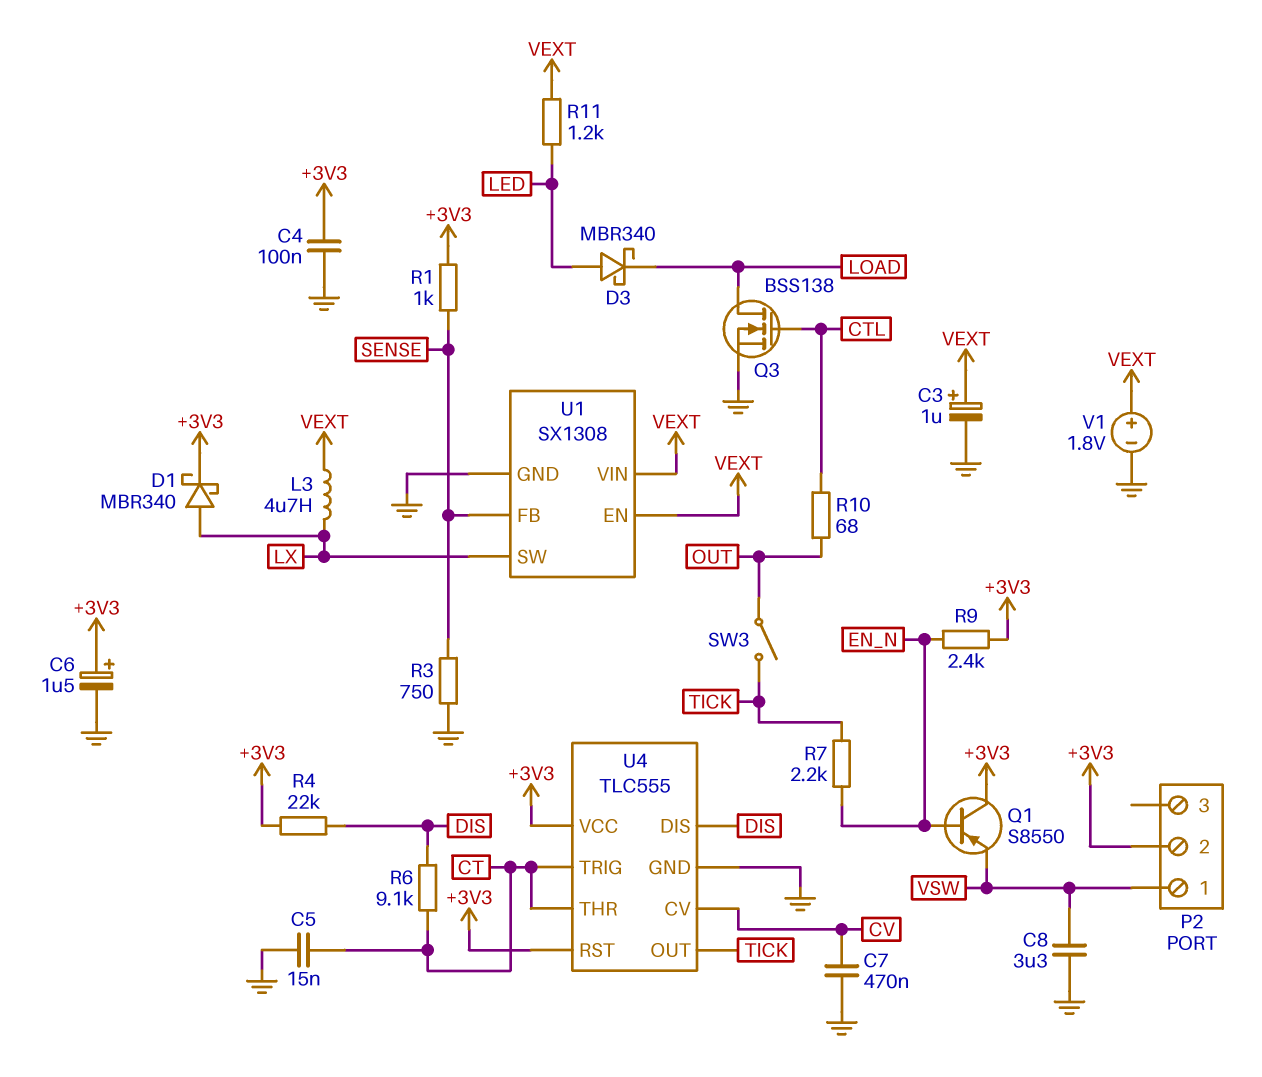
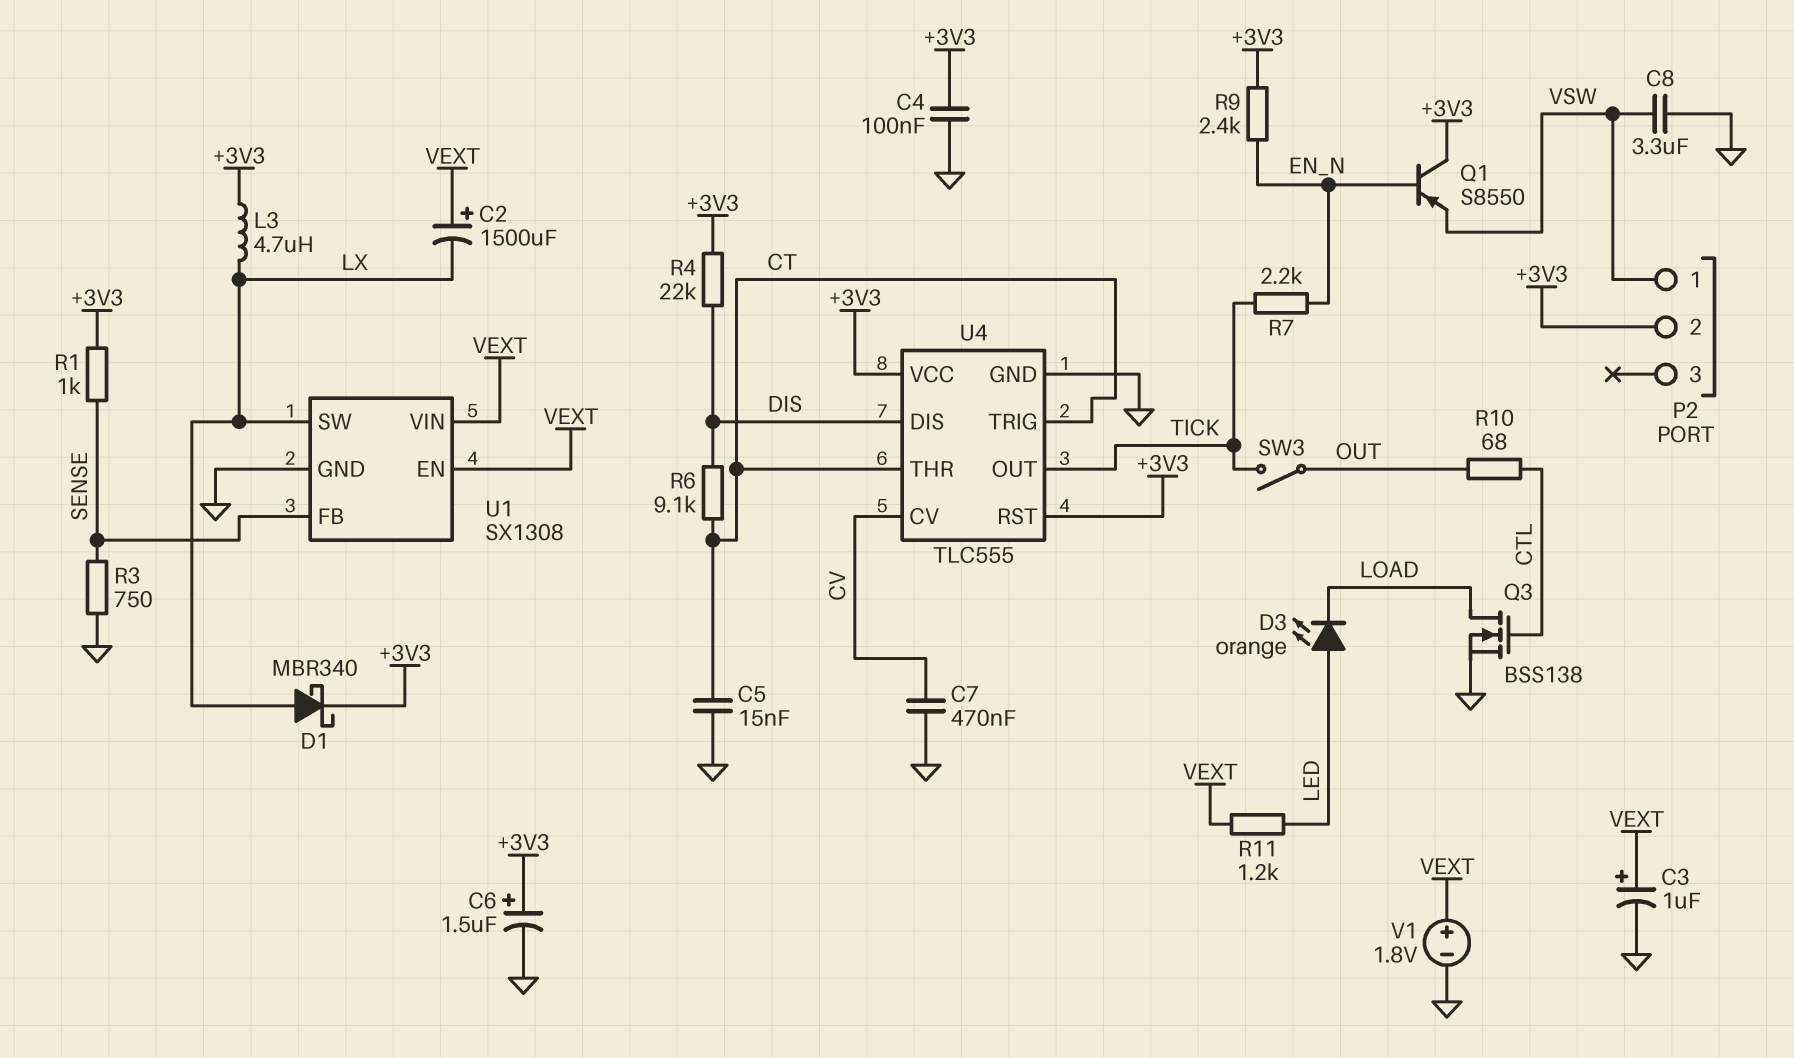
C2: none -> 1500uF (plus VEXT, minus LX)
D3: schottky MBR340 (A LED, K LOAD) -> LED orange (A LED, K LOAD)
L3: 4.7uH (LX, VEXT) -> 4.7uH (+3V3, LX)

